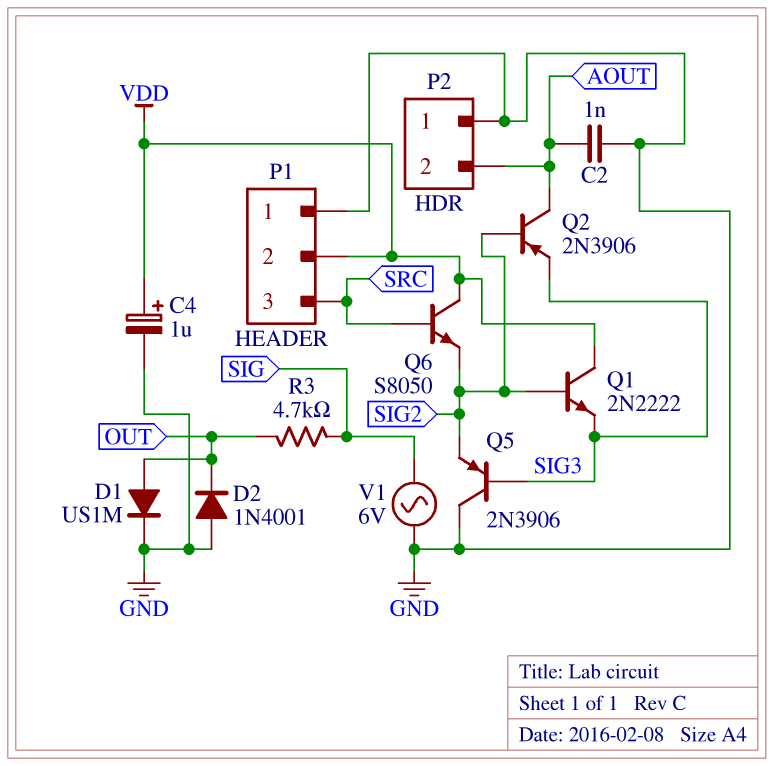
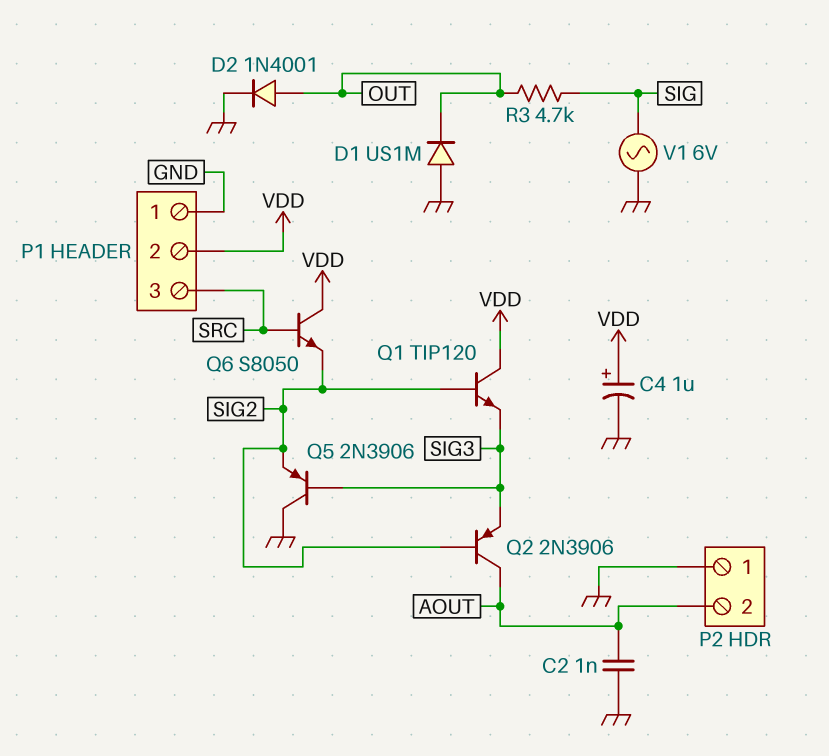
D1: diode US1M (A OUT, K GND) -> diode US1M (A GND, K OUT)
D2: diode 1N4001 (A GND, K OUT) -> diode 1N4001 (A OUT, K GND)
Q1: NPN 2N2222 (B SIG2, C VDD, E SIG3) -> NPN TIP120 (B SIG2, C VDD, E SIG3)

